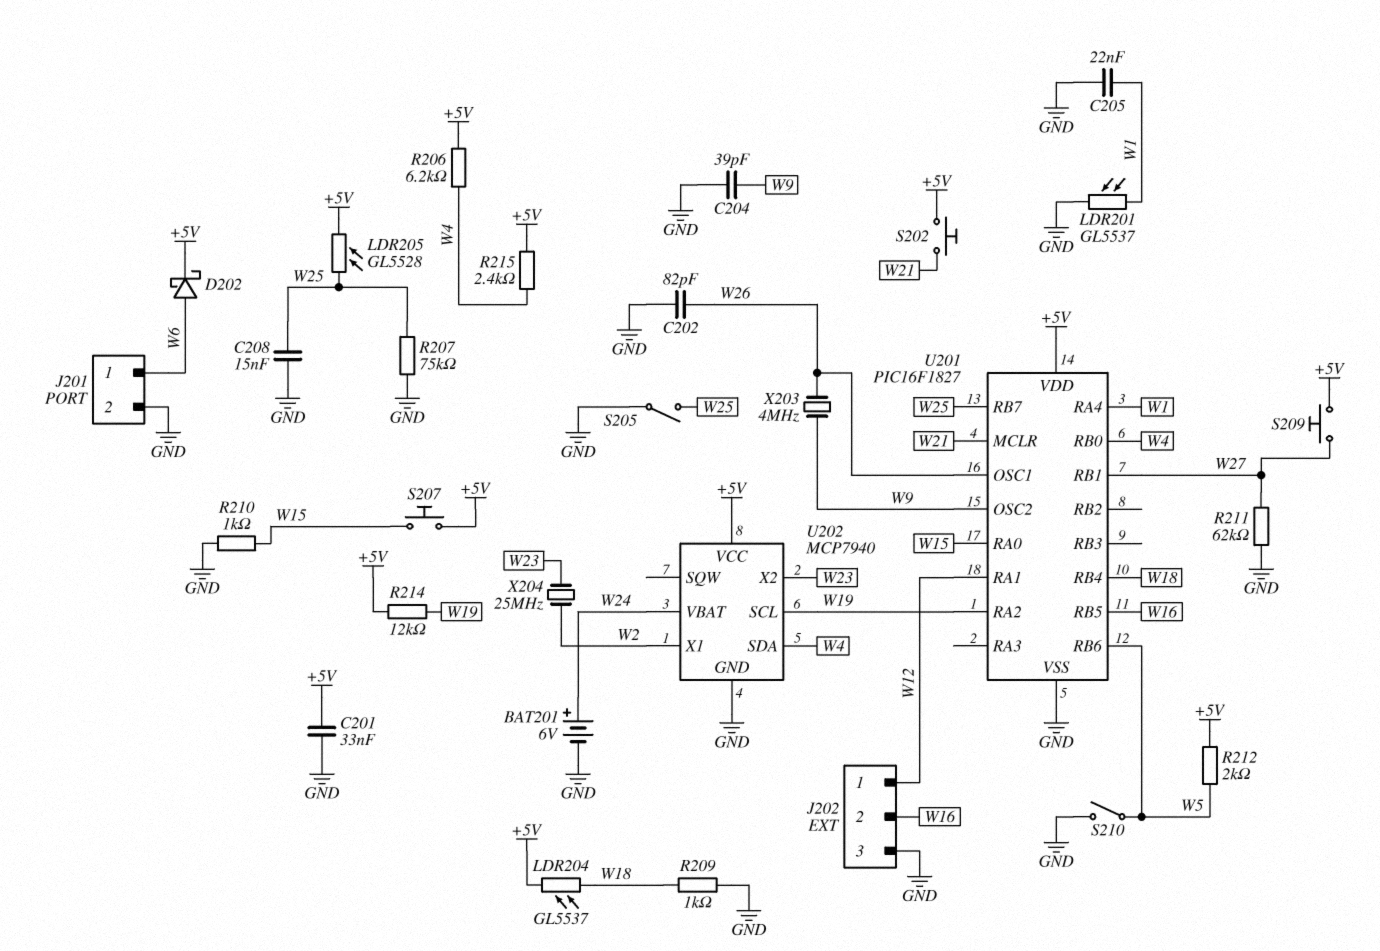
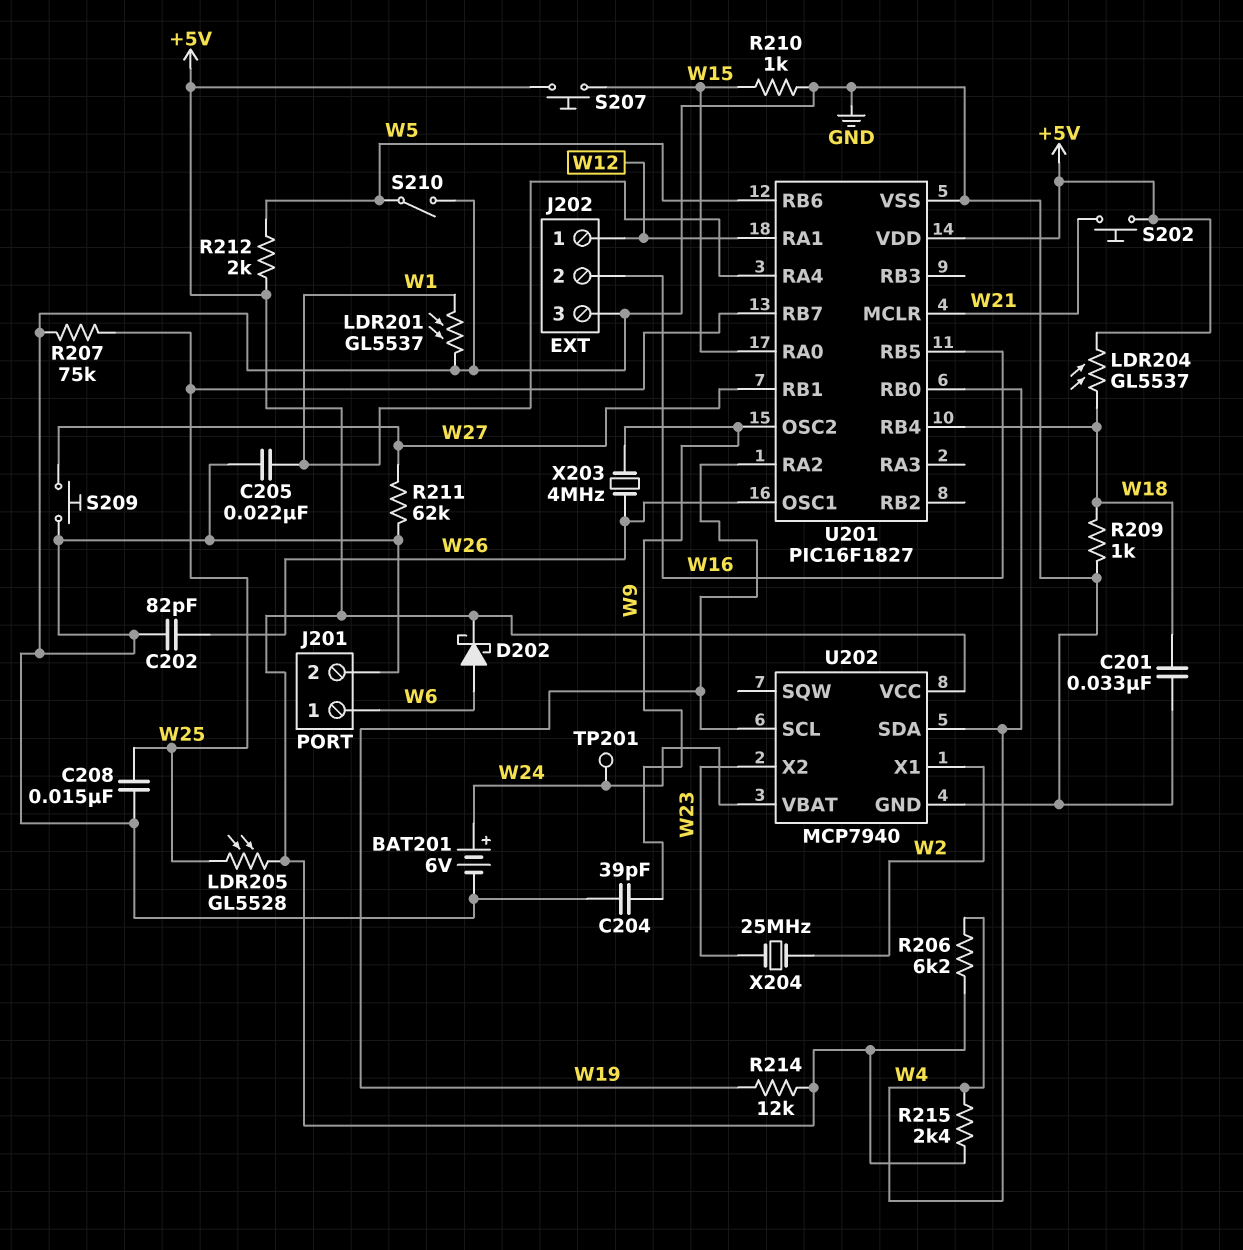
C201: 33nF (+5V, GND) -> 33nF (GND, W18)
S205: switch (GND, W25) -> none
S209: button (+5V, W27) -> button (GND, W27)
TP201: none -> test point (W24)

